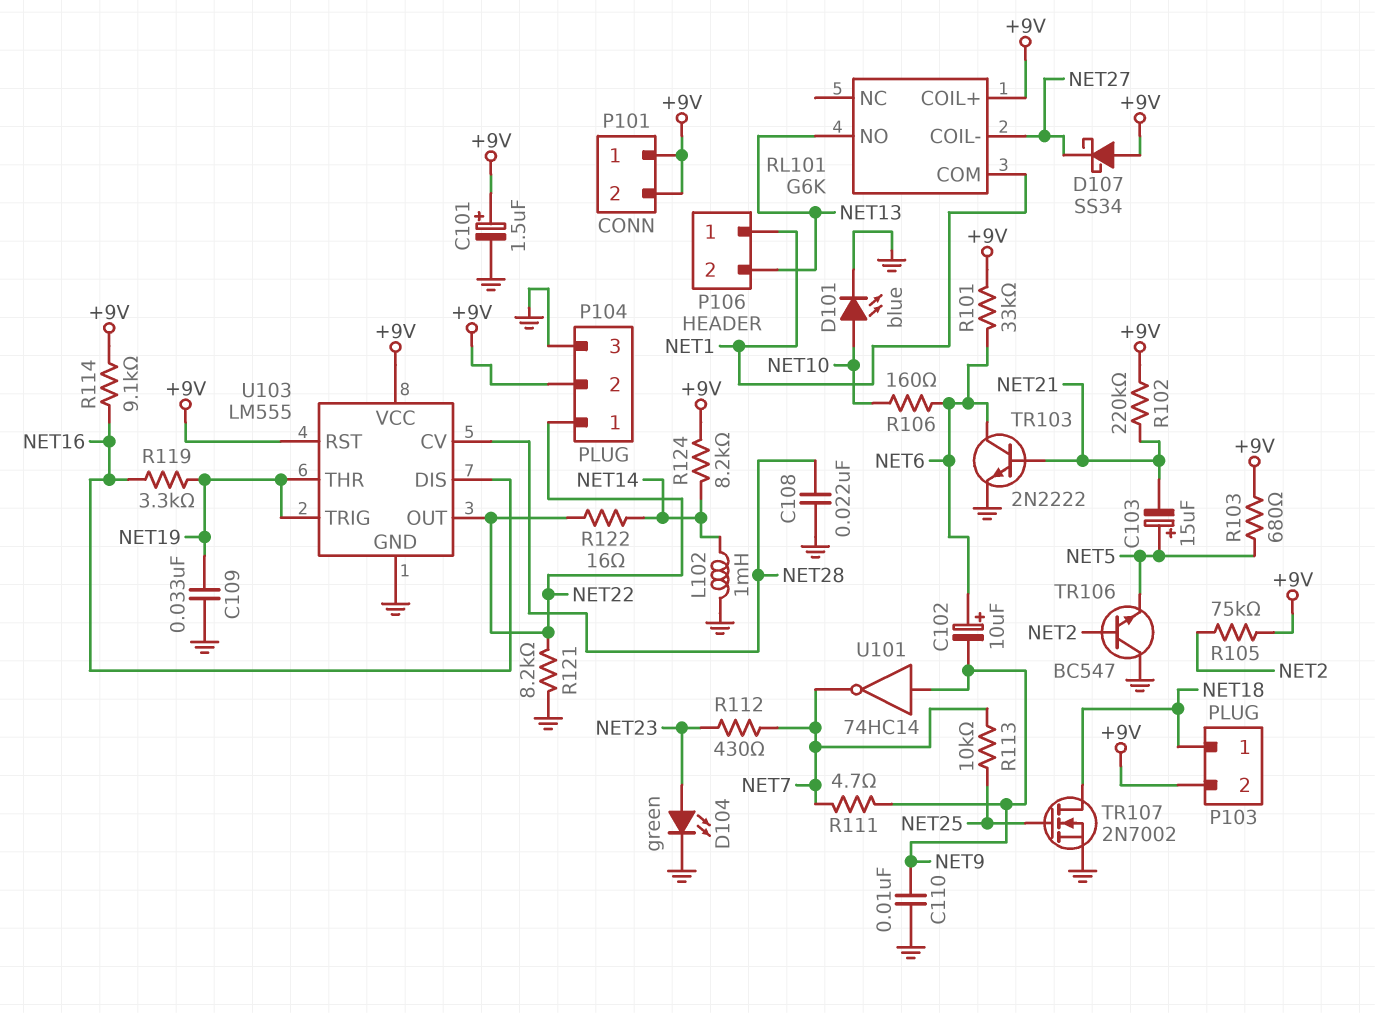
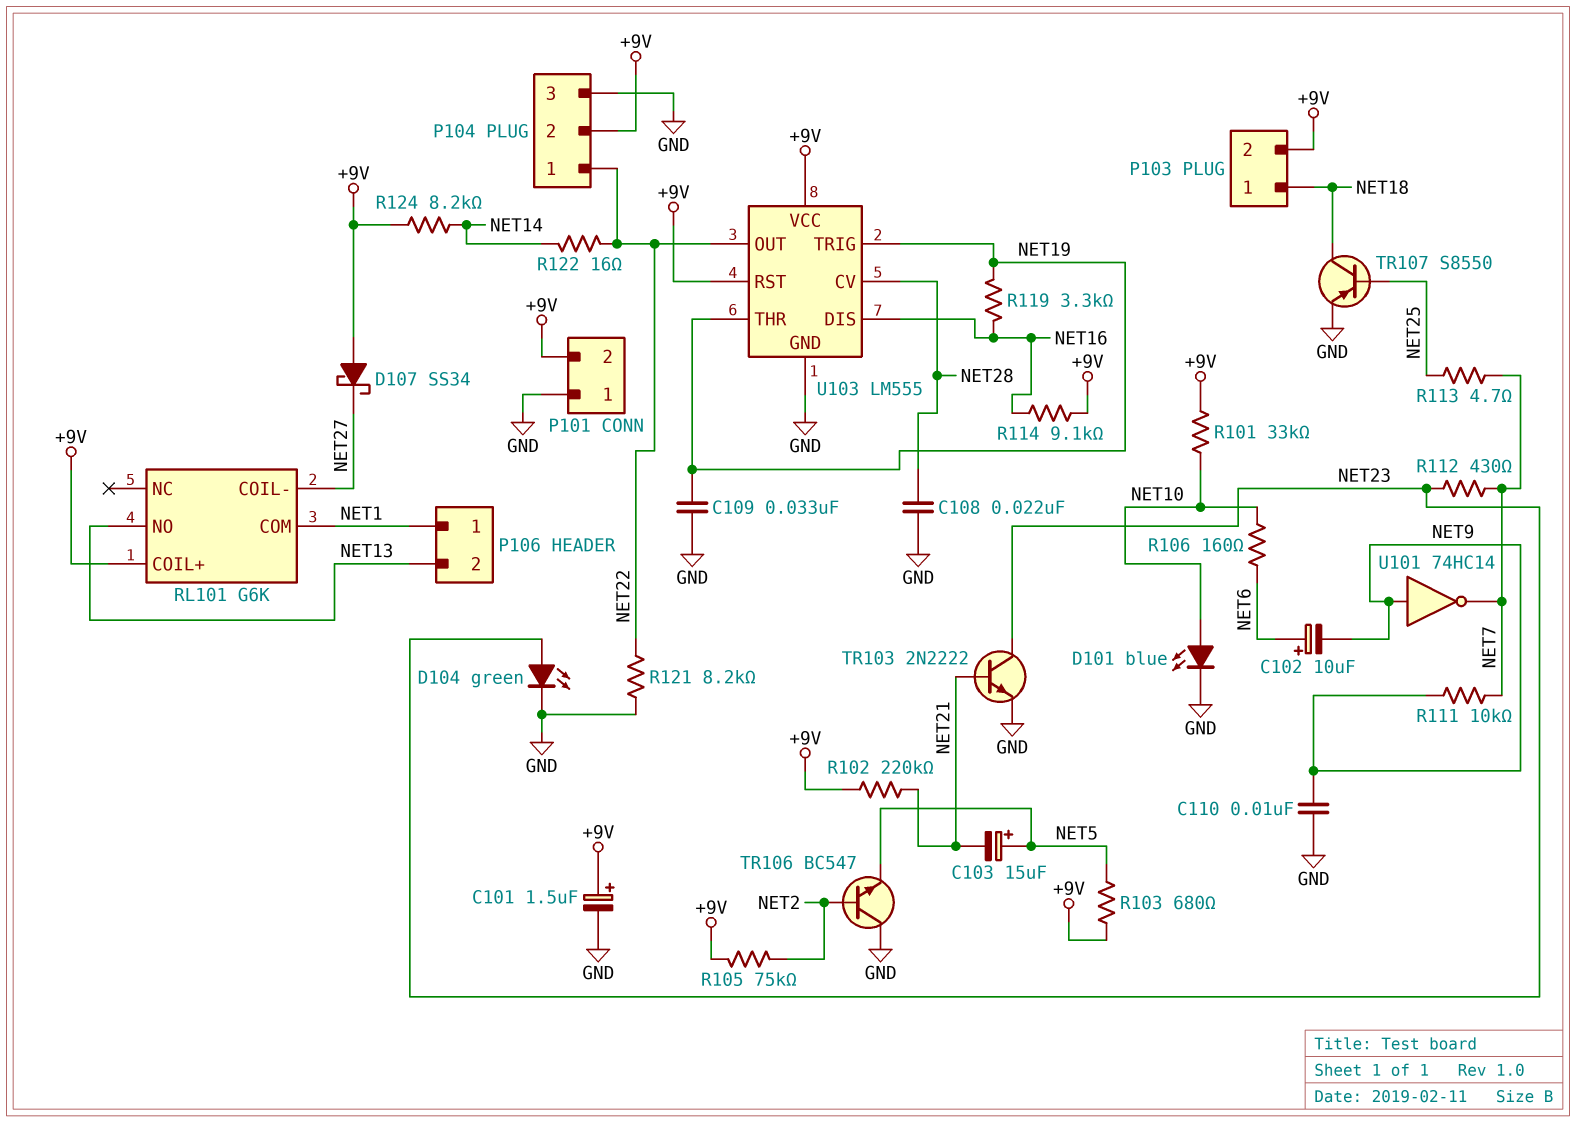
L102: 1mH (GND, NET14) -> none
P101 pin 1: +9V -> GND
R101: 33k (+9V, NET6) -> 33k (+9V, NET10)
R111: 4.7 (NET7, NET9) -> 10k (NET7, NET9)
R113: 10k (NET7, NET25) -> 4.7 (NET7, NET25)
TR103: NPN 2N2222 (B NET21, C NET6, E GND) -> NPN 2N2222 (B NET21, C NET23, E GND)
TR107: NMOS 2N7002 (G NET25, D NET18, S GND) -> PNP S8550 (B NET25, C NET18, E GND)

